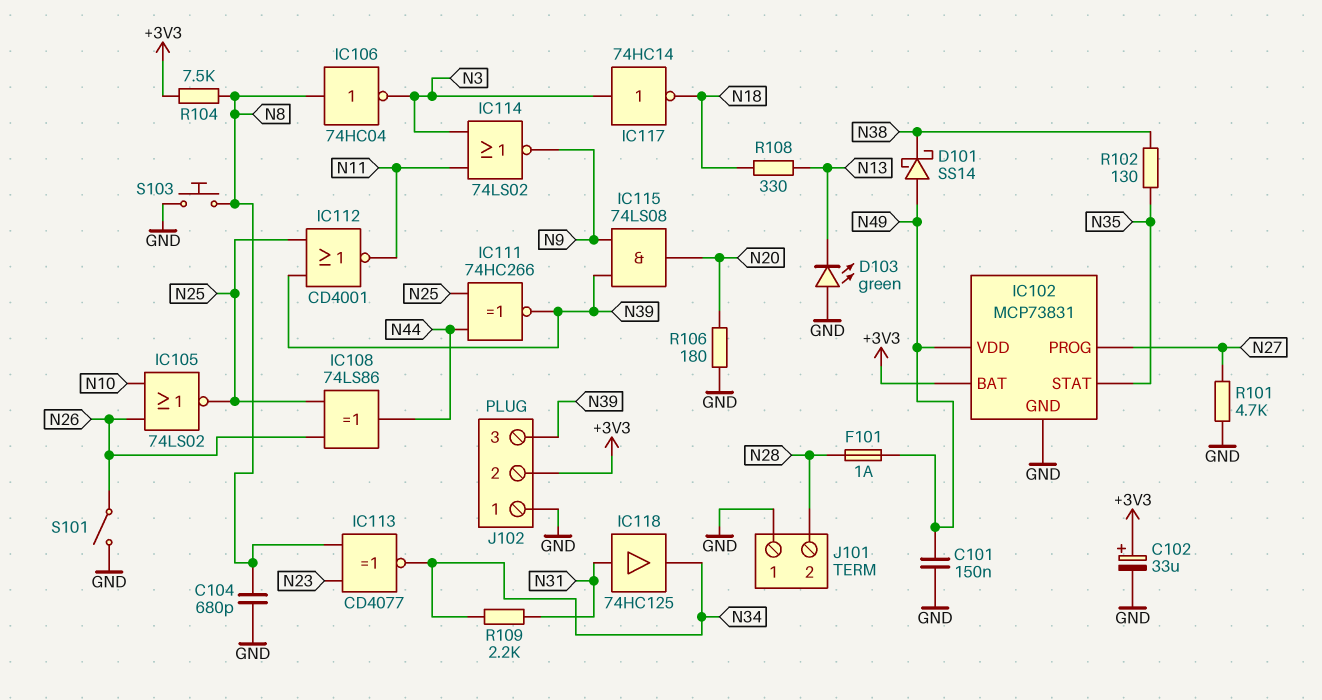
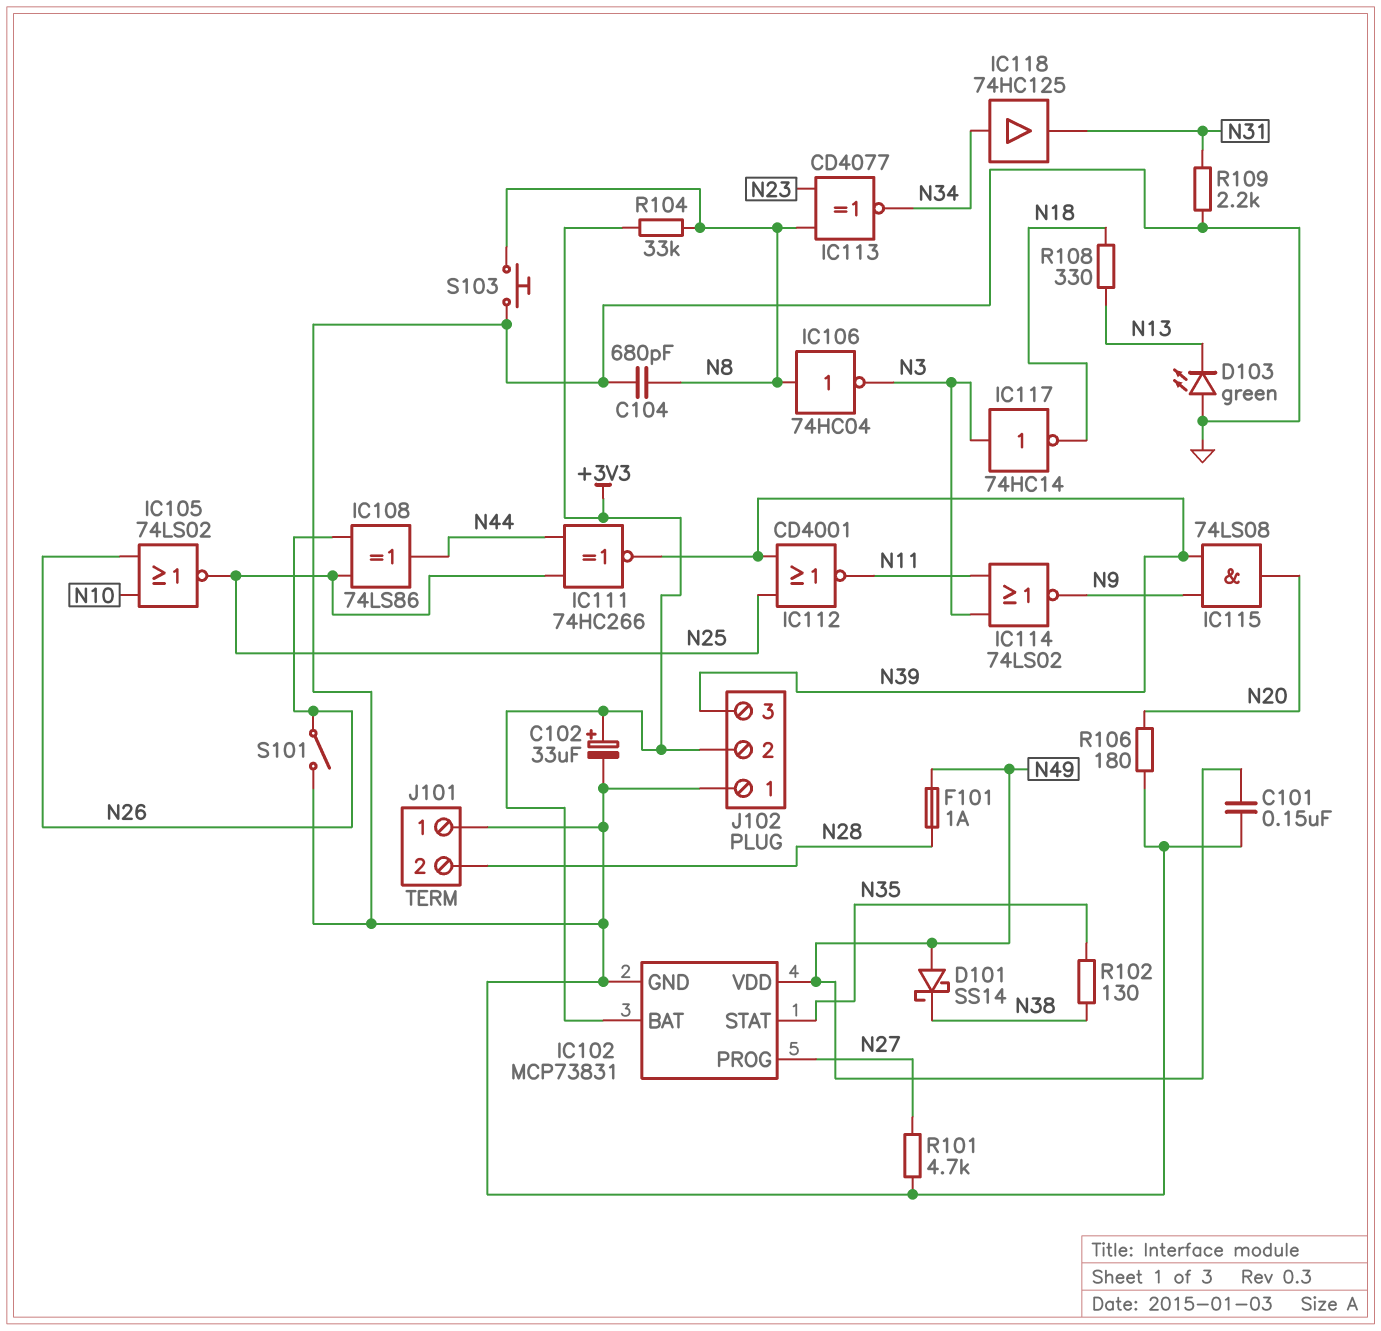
IC118: buffer 74HC125 (in N31, out N34) -> buffer 74HC125 (in N34, out N31)
R104: 7.5k (+3V3, N8) -> 33k (+3V3, N8)
R109: 2.2k (N31, N34) -> 2.2k (GND, N31)

